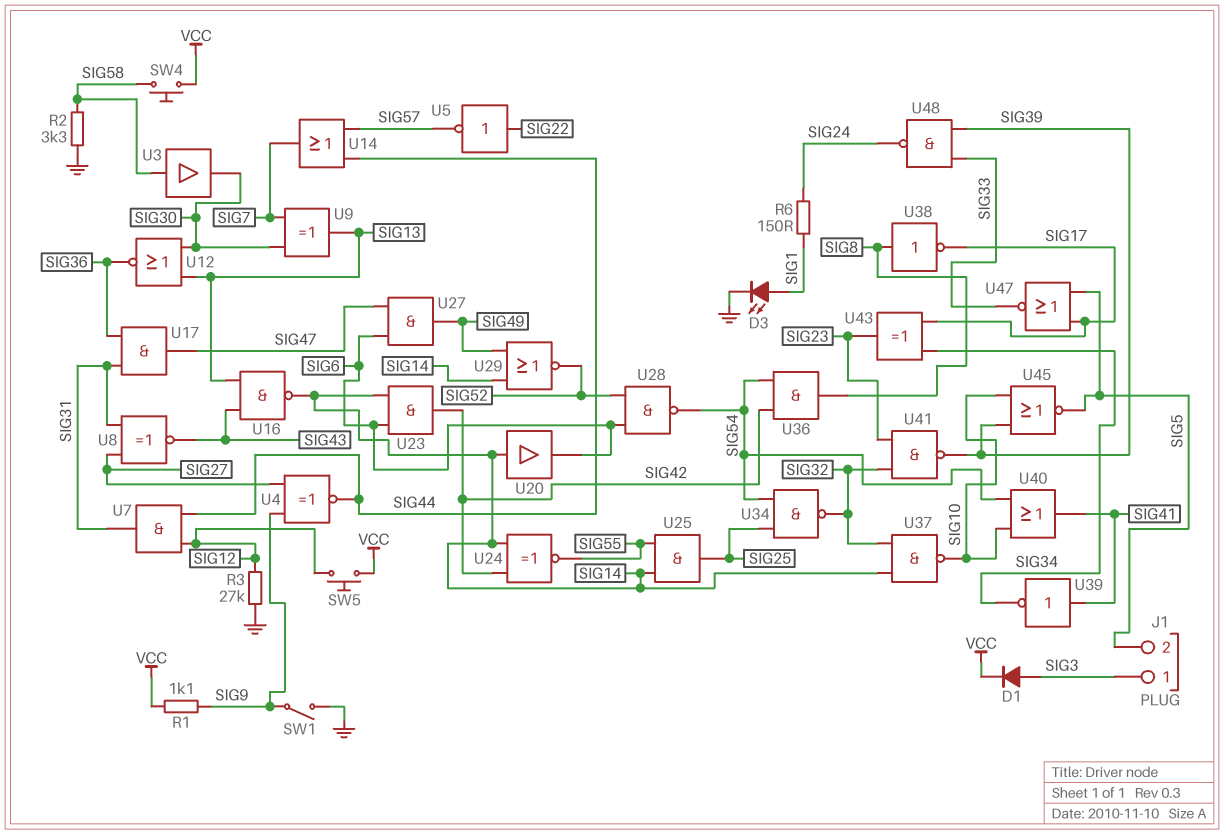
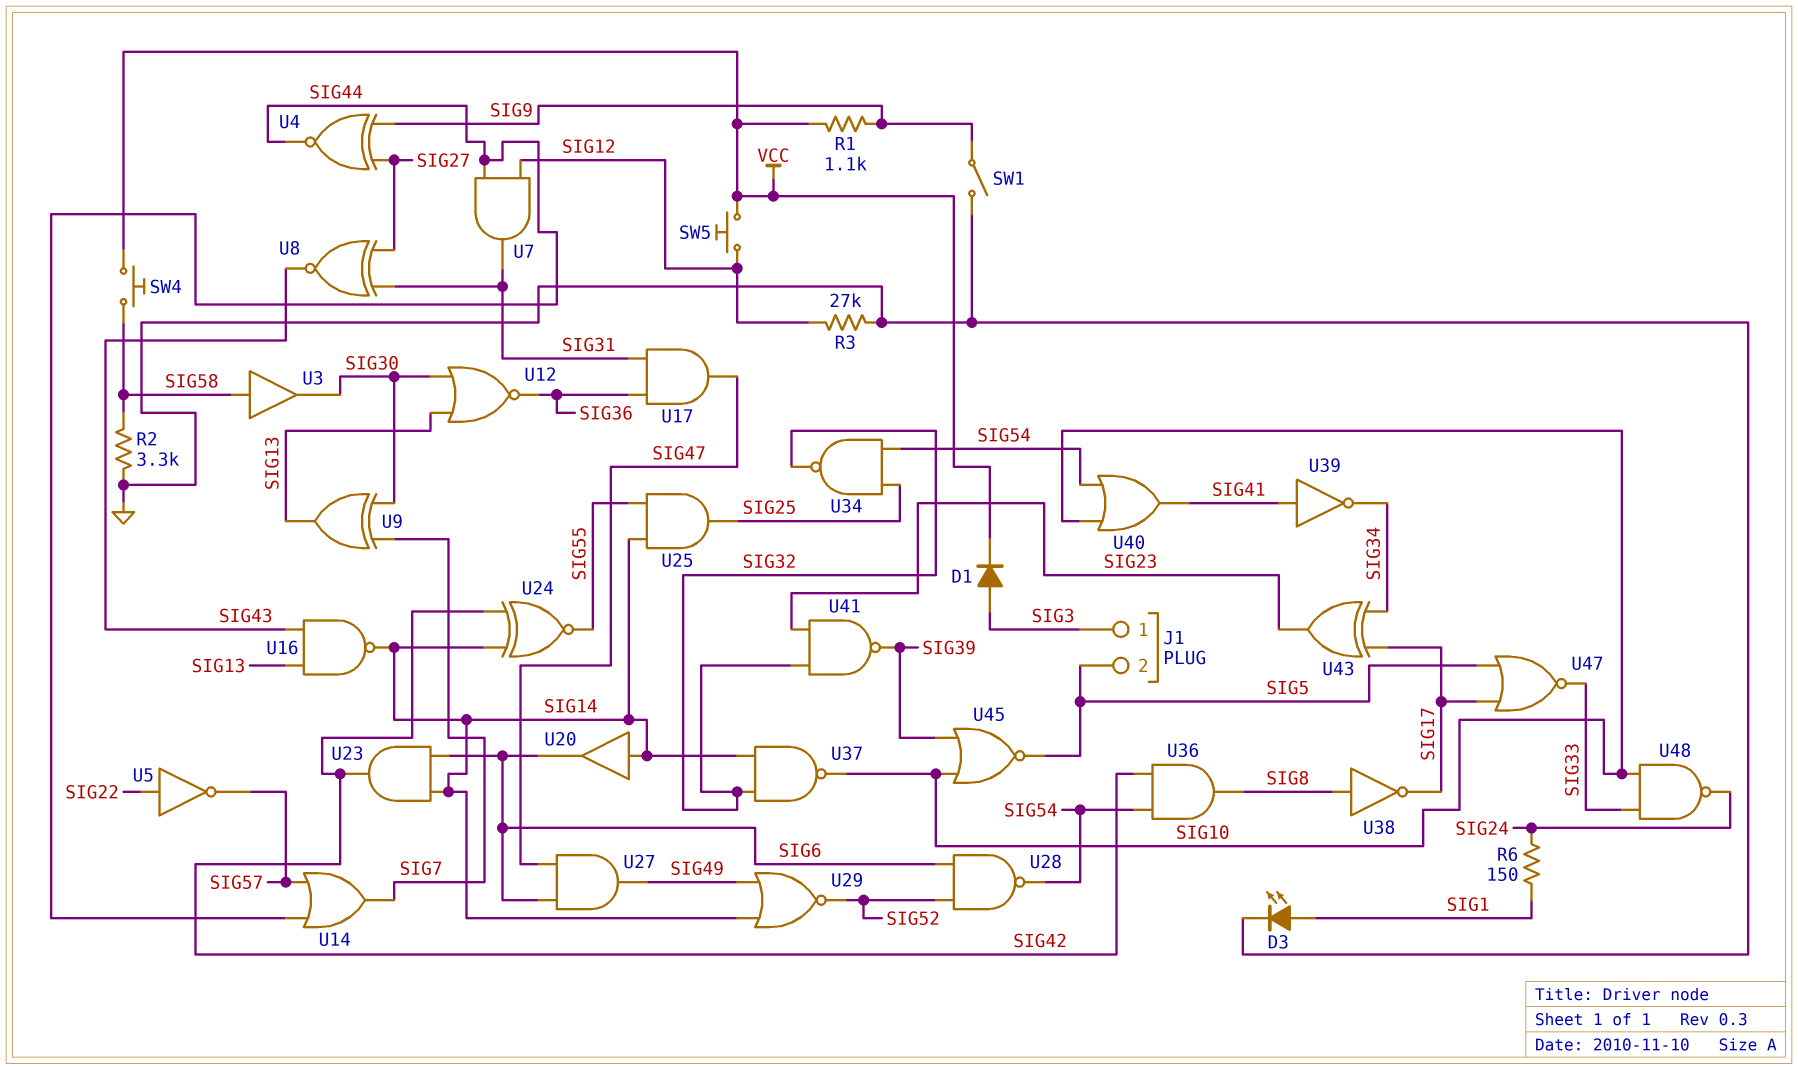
U48: NAND (in SIG33, in SIG39, out SIG24) -> NAND (in SIG10, in SIG33, out SIG24)

